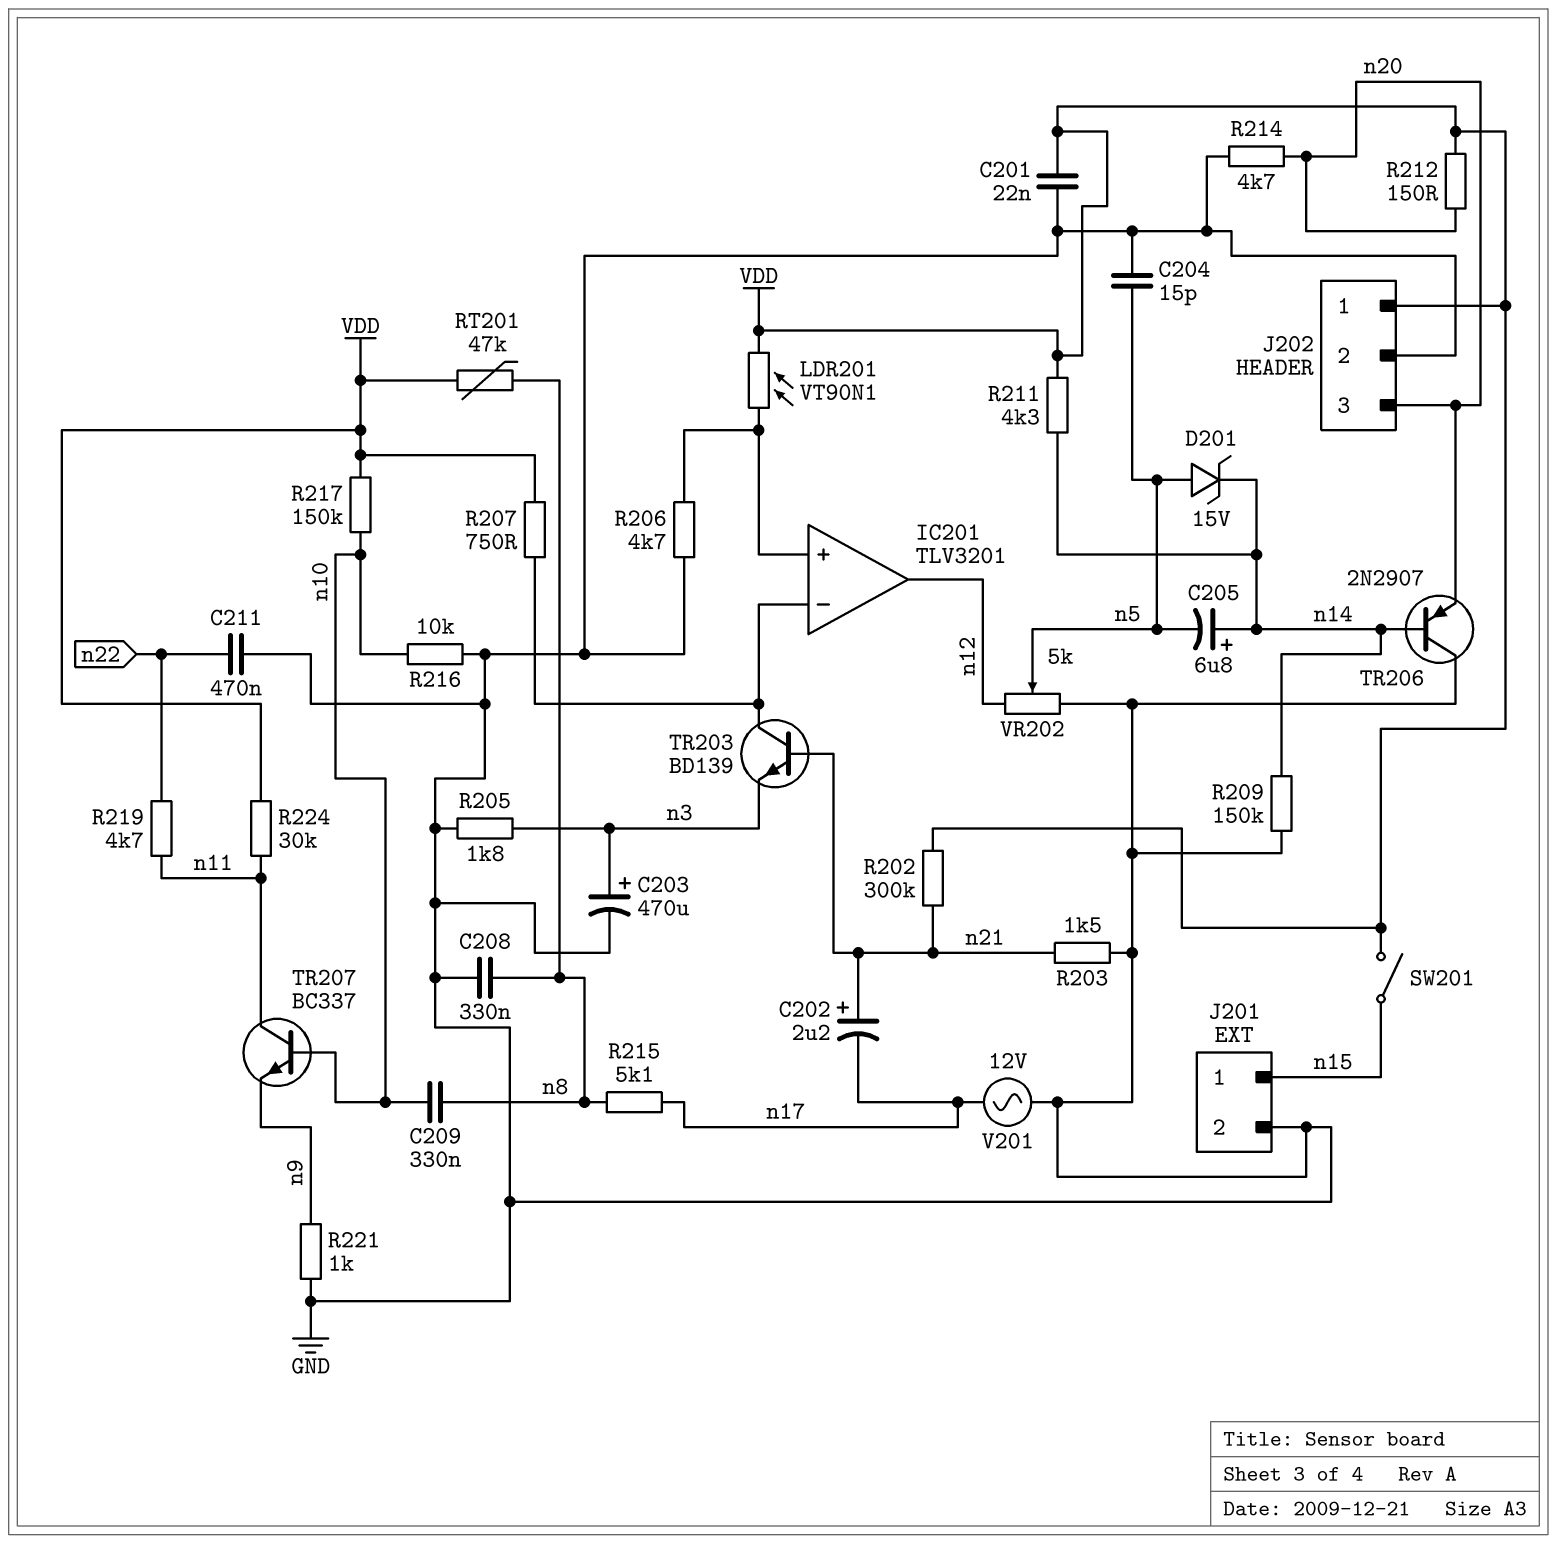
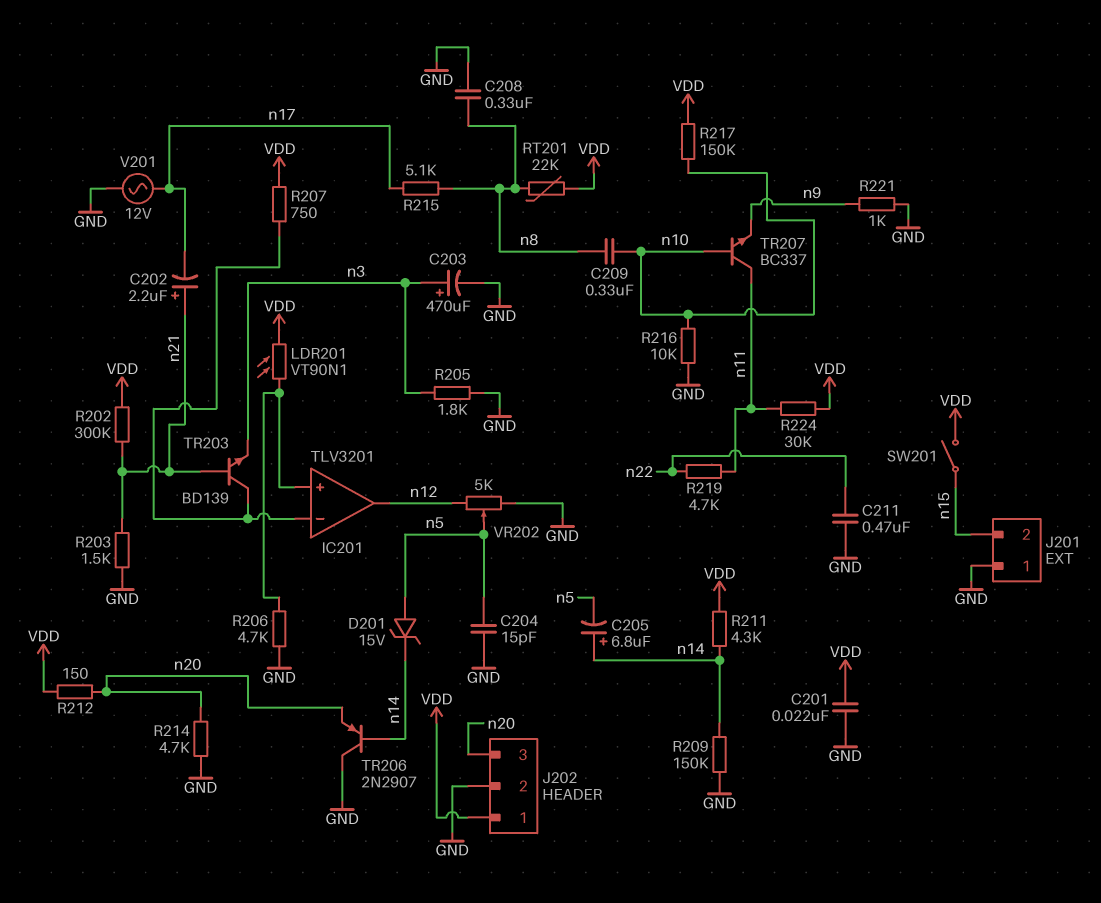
J201 pin 1: n15 -> GND
J201 pin 2: GND -> n15
RT201: 47k (VDD, n8) -> 22k (VDD, n8)

